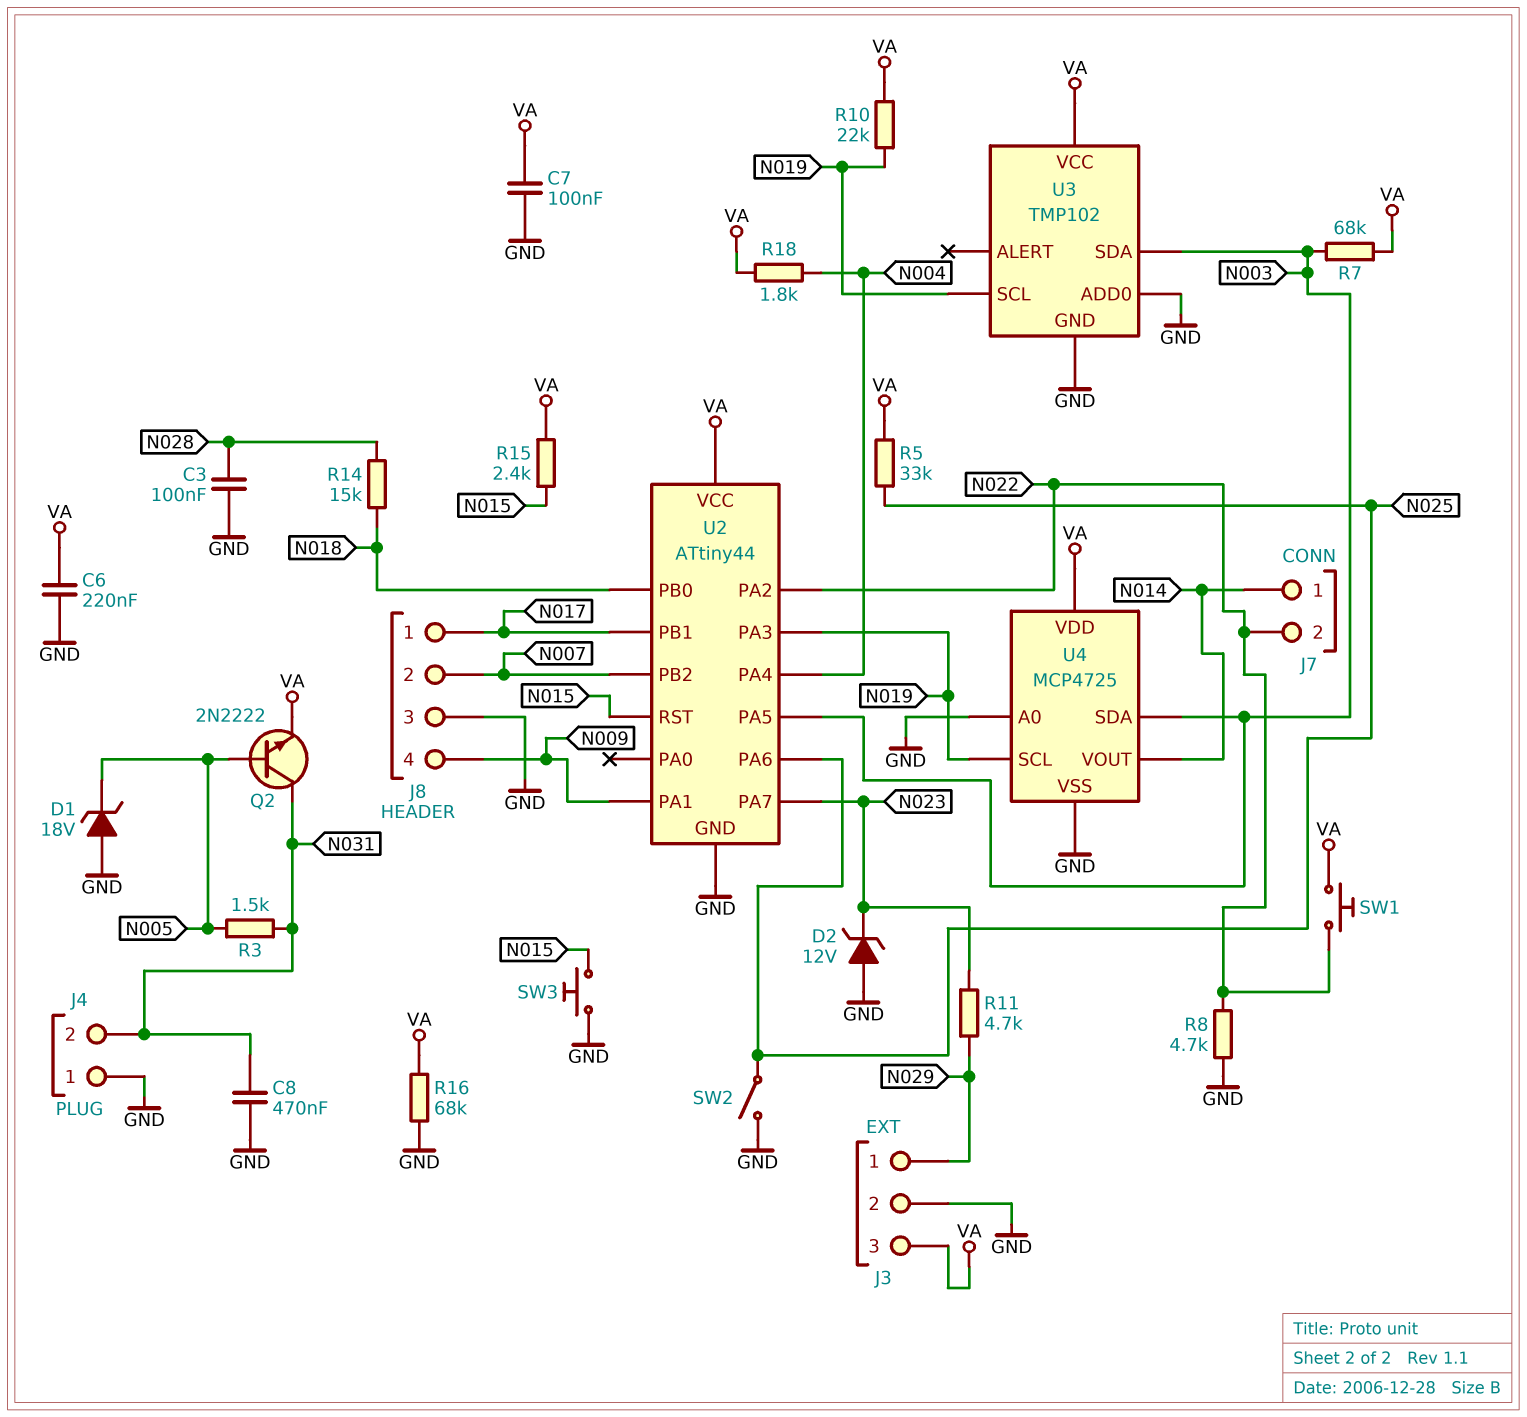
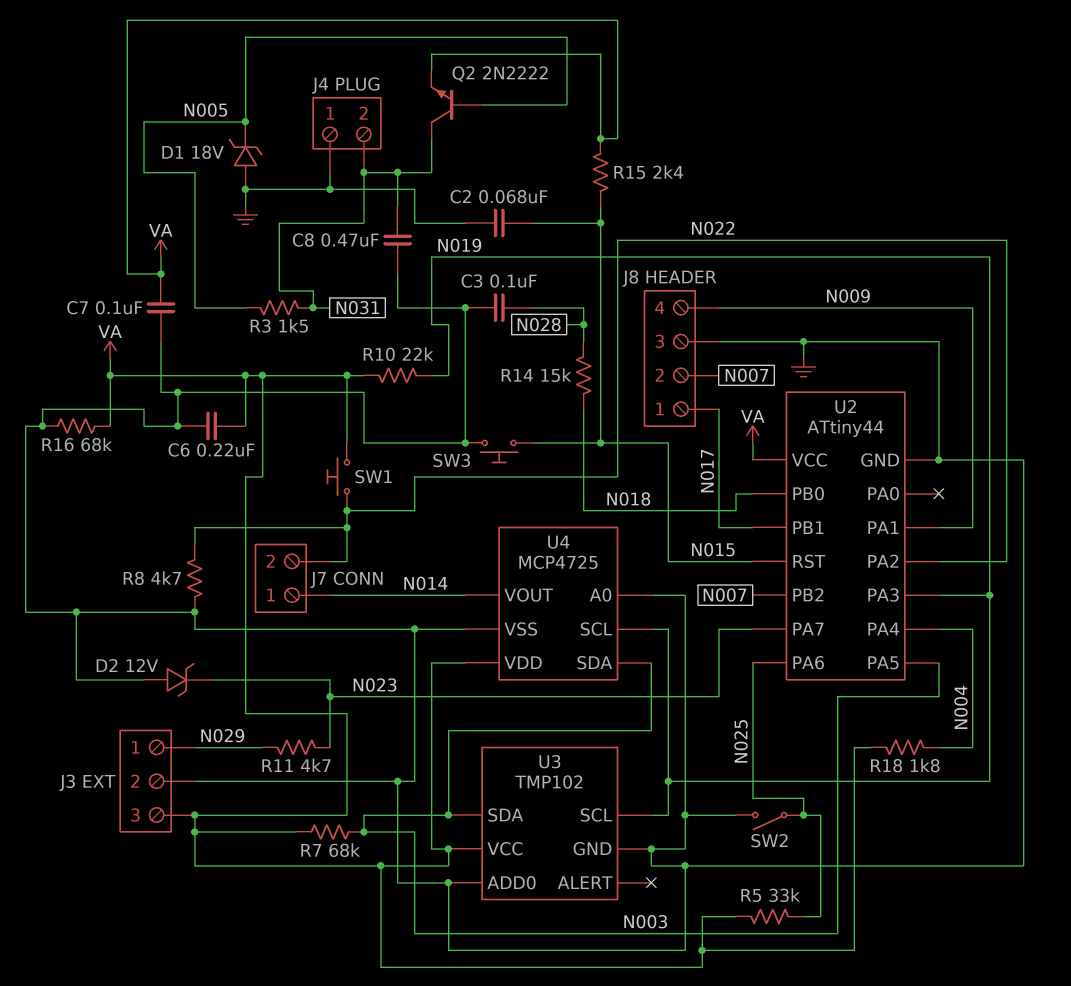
C2: none -> 68nF (GND, N015)

